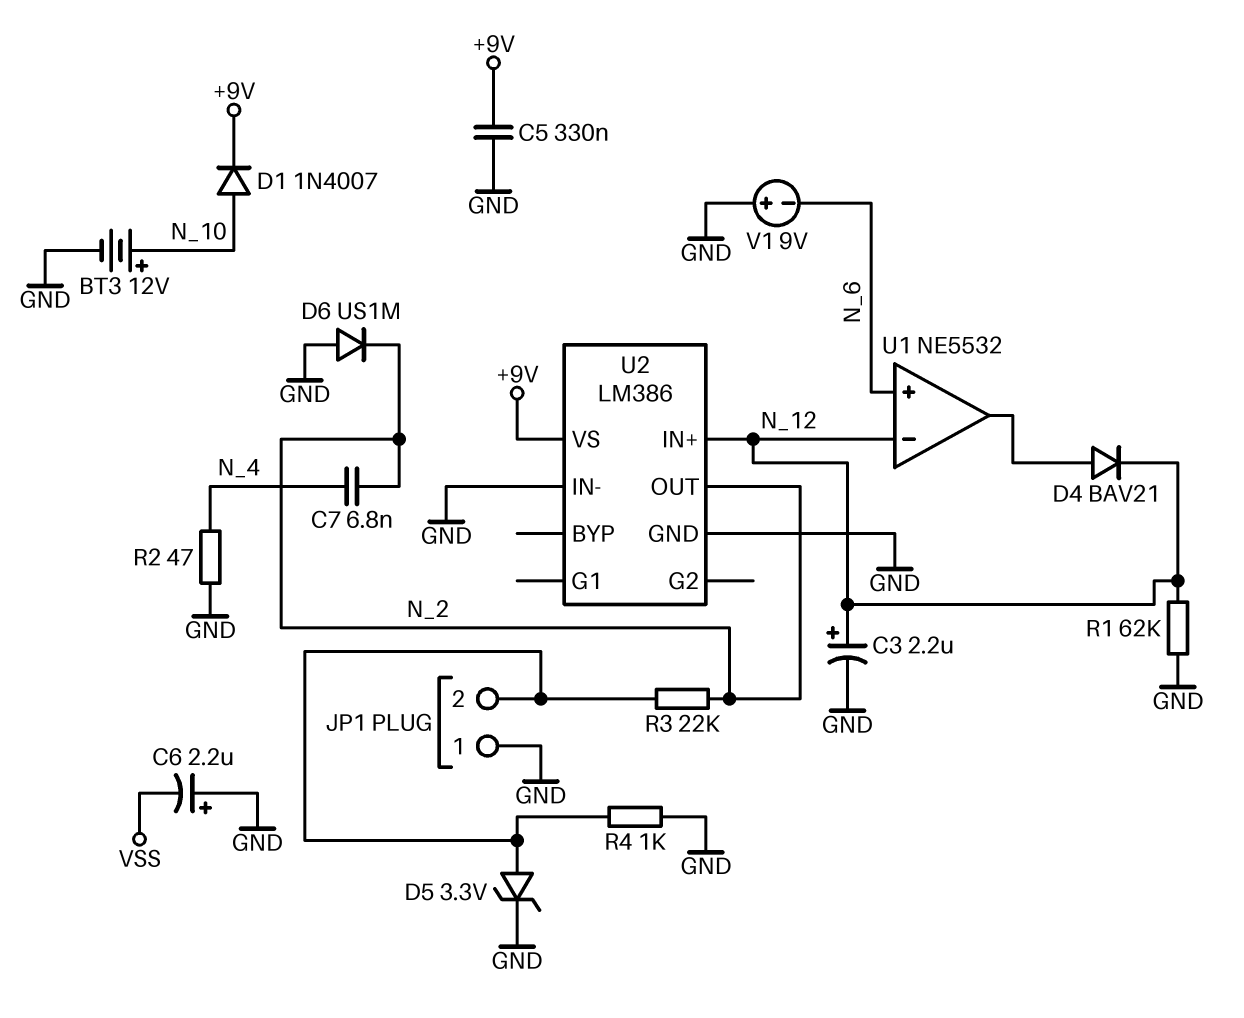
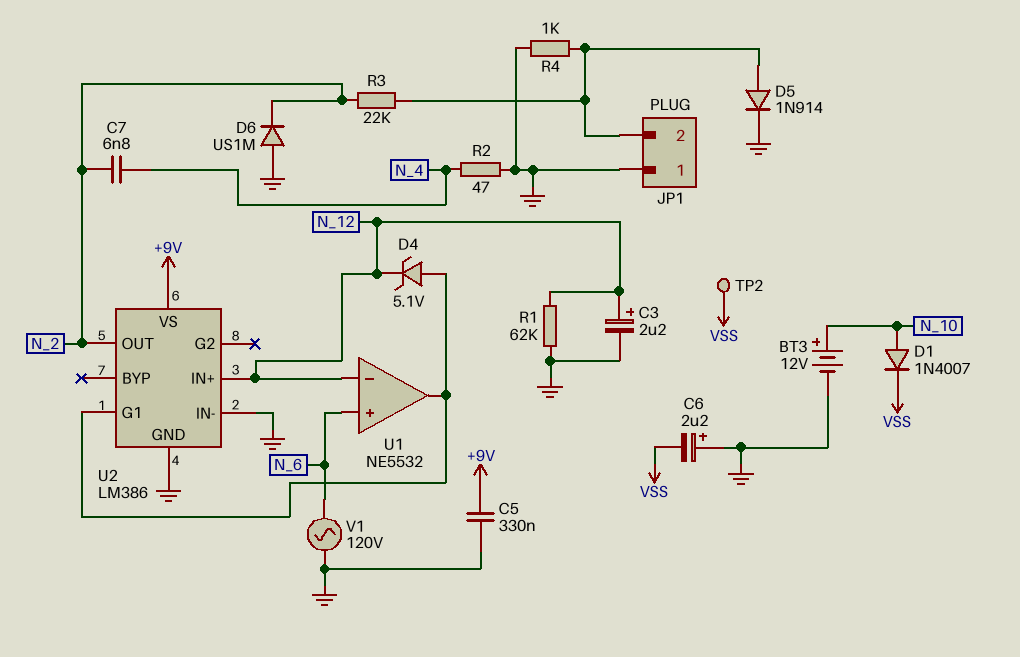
D1: diode 1N4007 (A N_10, K +9V) -> diode 1N4007 (A N_10, K VSS)
D4: diode BAV21 (A U1/out, K N_12) -> zener 5.1V (A U1/out, K N_12)
D5: zener 3.3V (A JP1/2, K GND) -> diode 1N914 (A JP1/2, K GND)
TP2: none -> test point (VSS)
U2 pin G1: none -> U1/out
V1: 9V (plus GND, minus N_6) -> AC 120V (GND, N_6)

